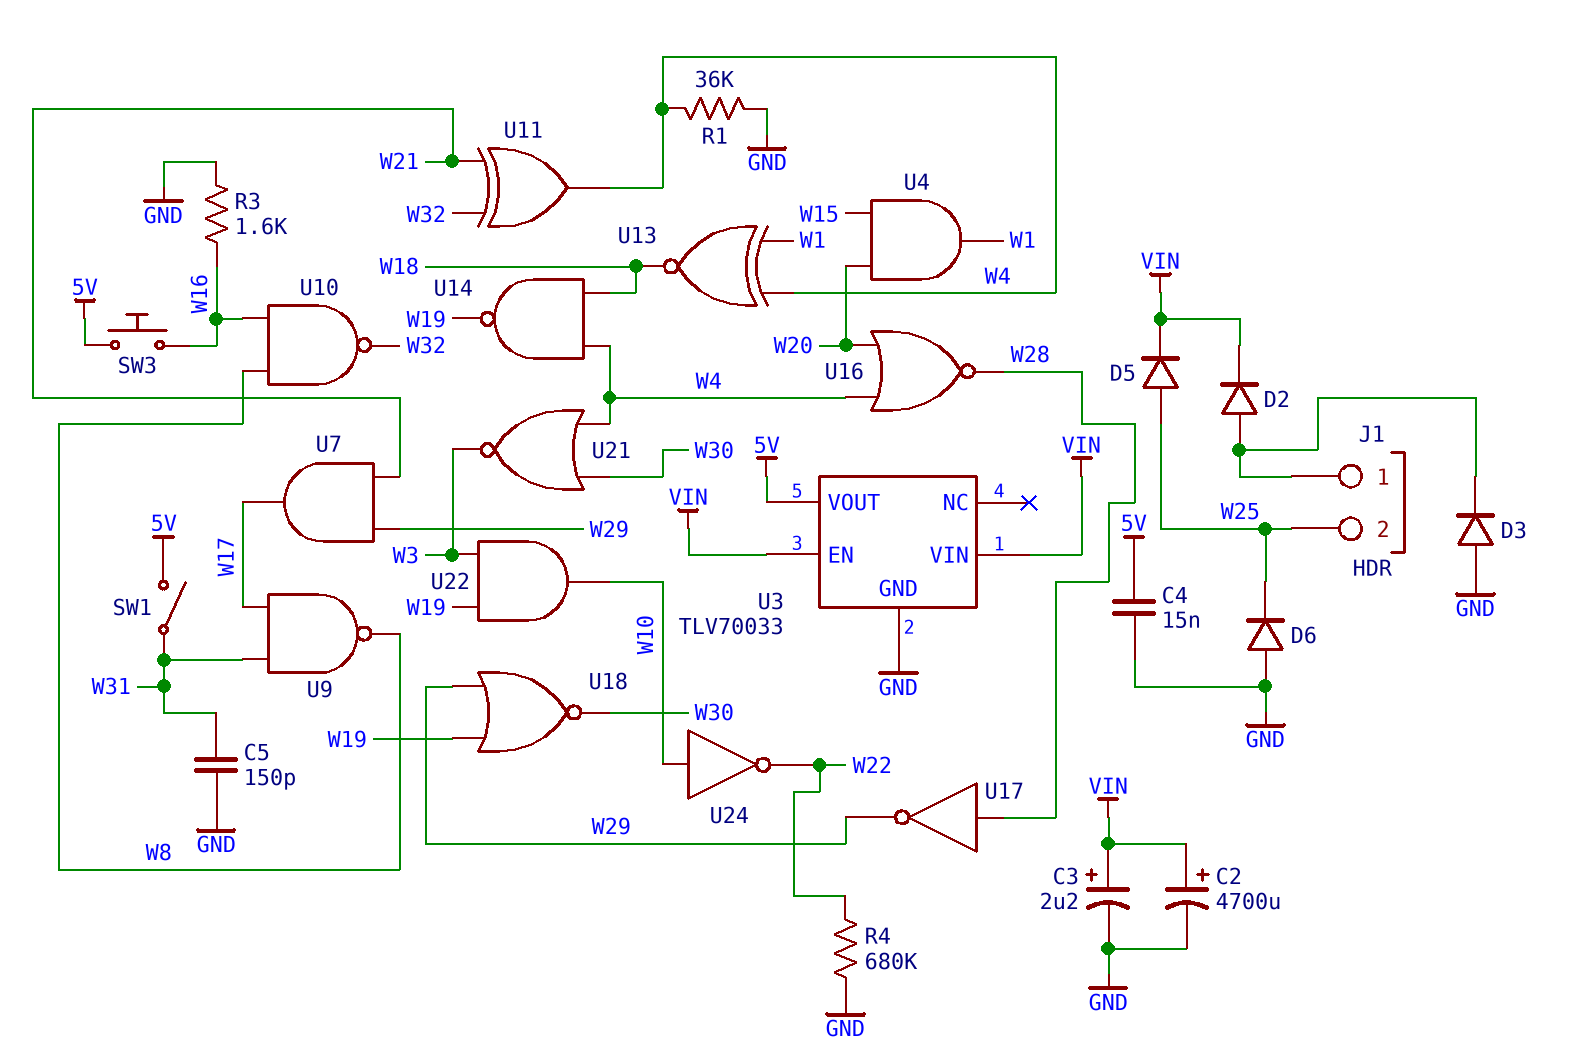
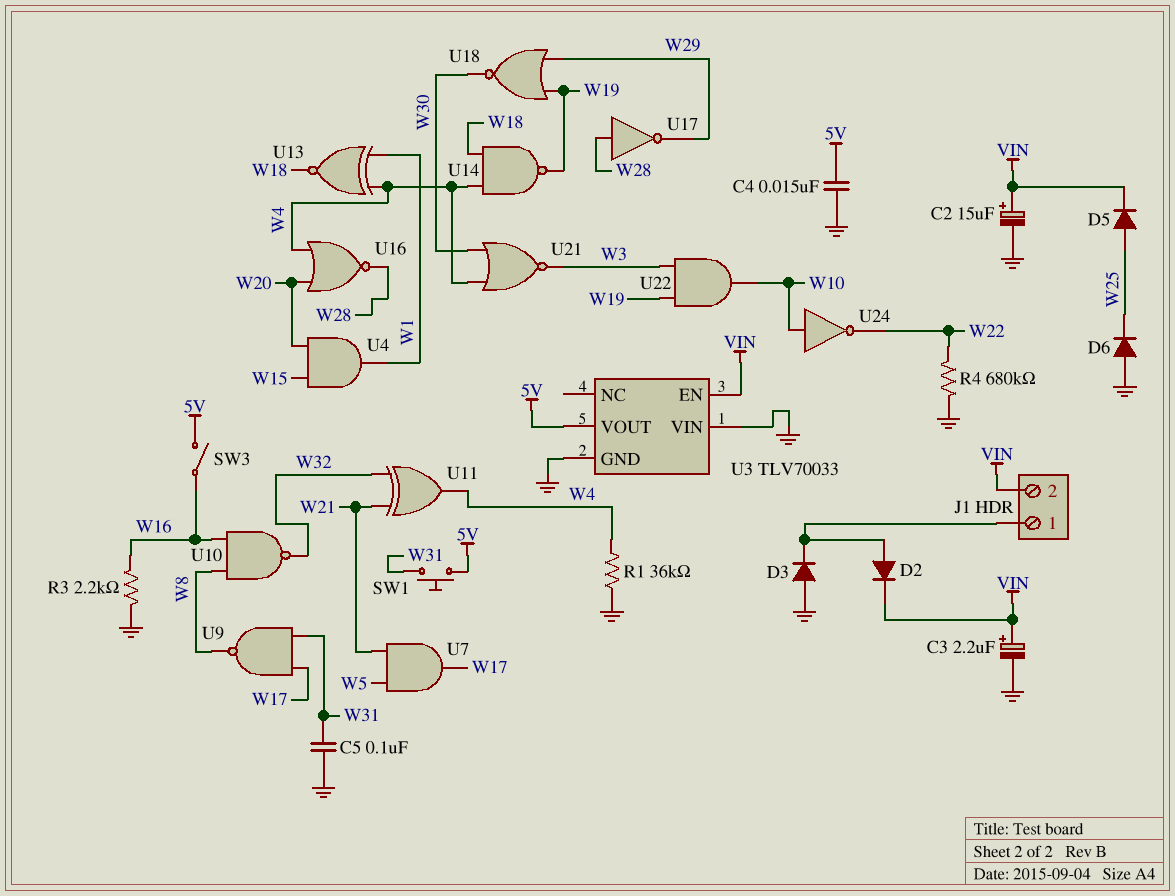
C2: 4700uF (plus VIN, minus GND) -> 15uF (plus VIN, minus GND)
C5: 150pF (GND, W31) -> 100nF (GND, W31)
J1 pin 2: W25 -> VIN
R3: 1.6k (GND, W16) -> 2.2k (GND, W16)
SW1: switch (5V, W31) -> button (5V, W31)
SW3: button (5V, W16) -> switch (5V, W16)
U3 pin VIN: VIN -> GND
U7: AND (in W21, in W29, out W17) -> AND (in W5, in W21, out W17)

